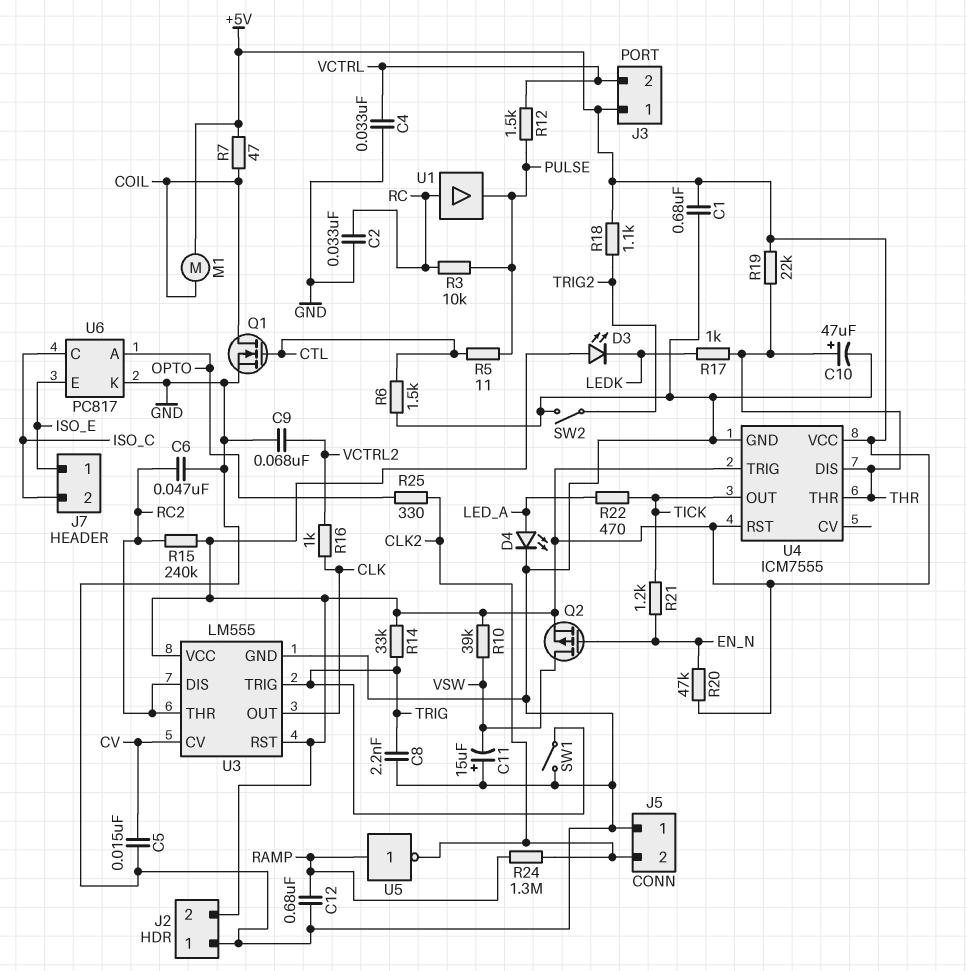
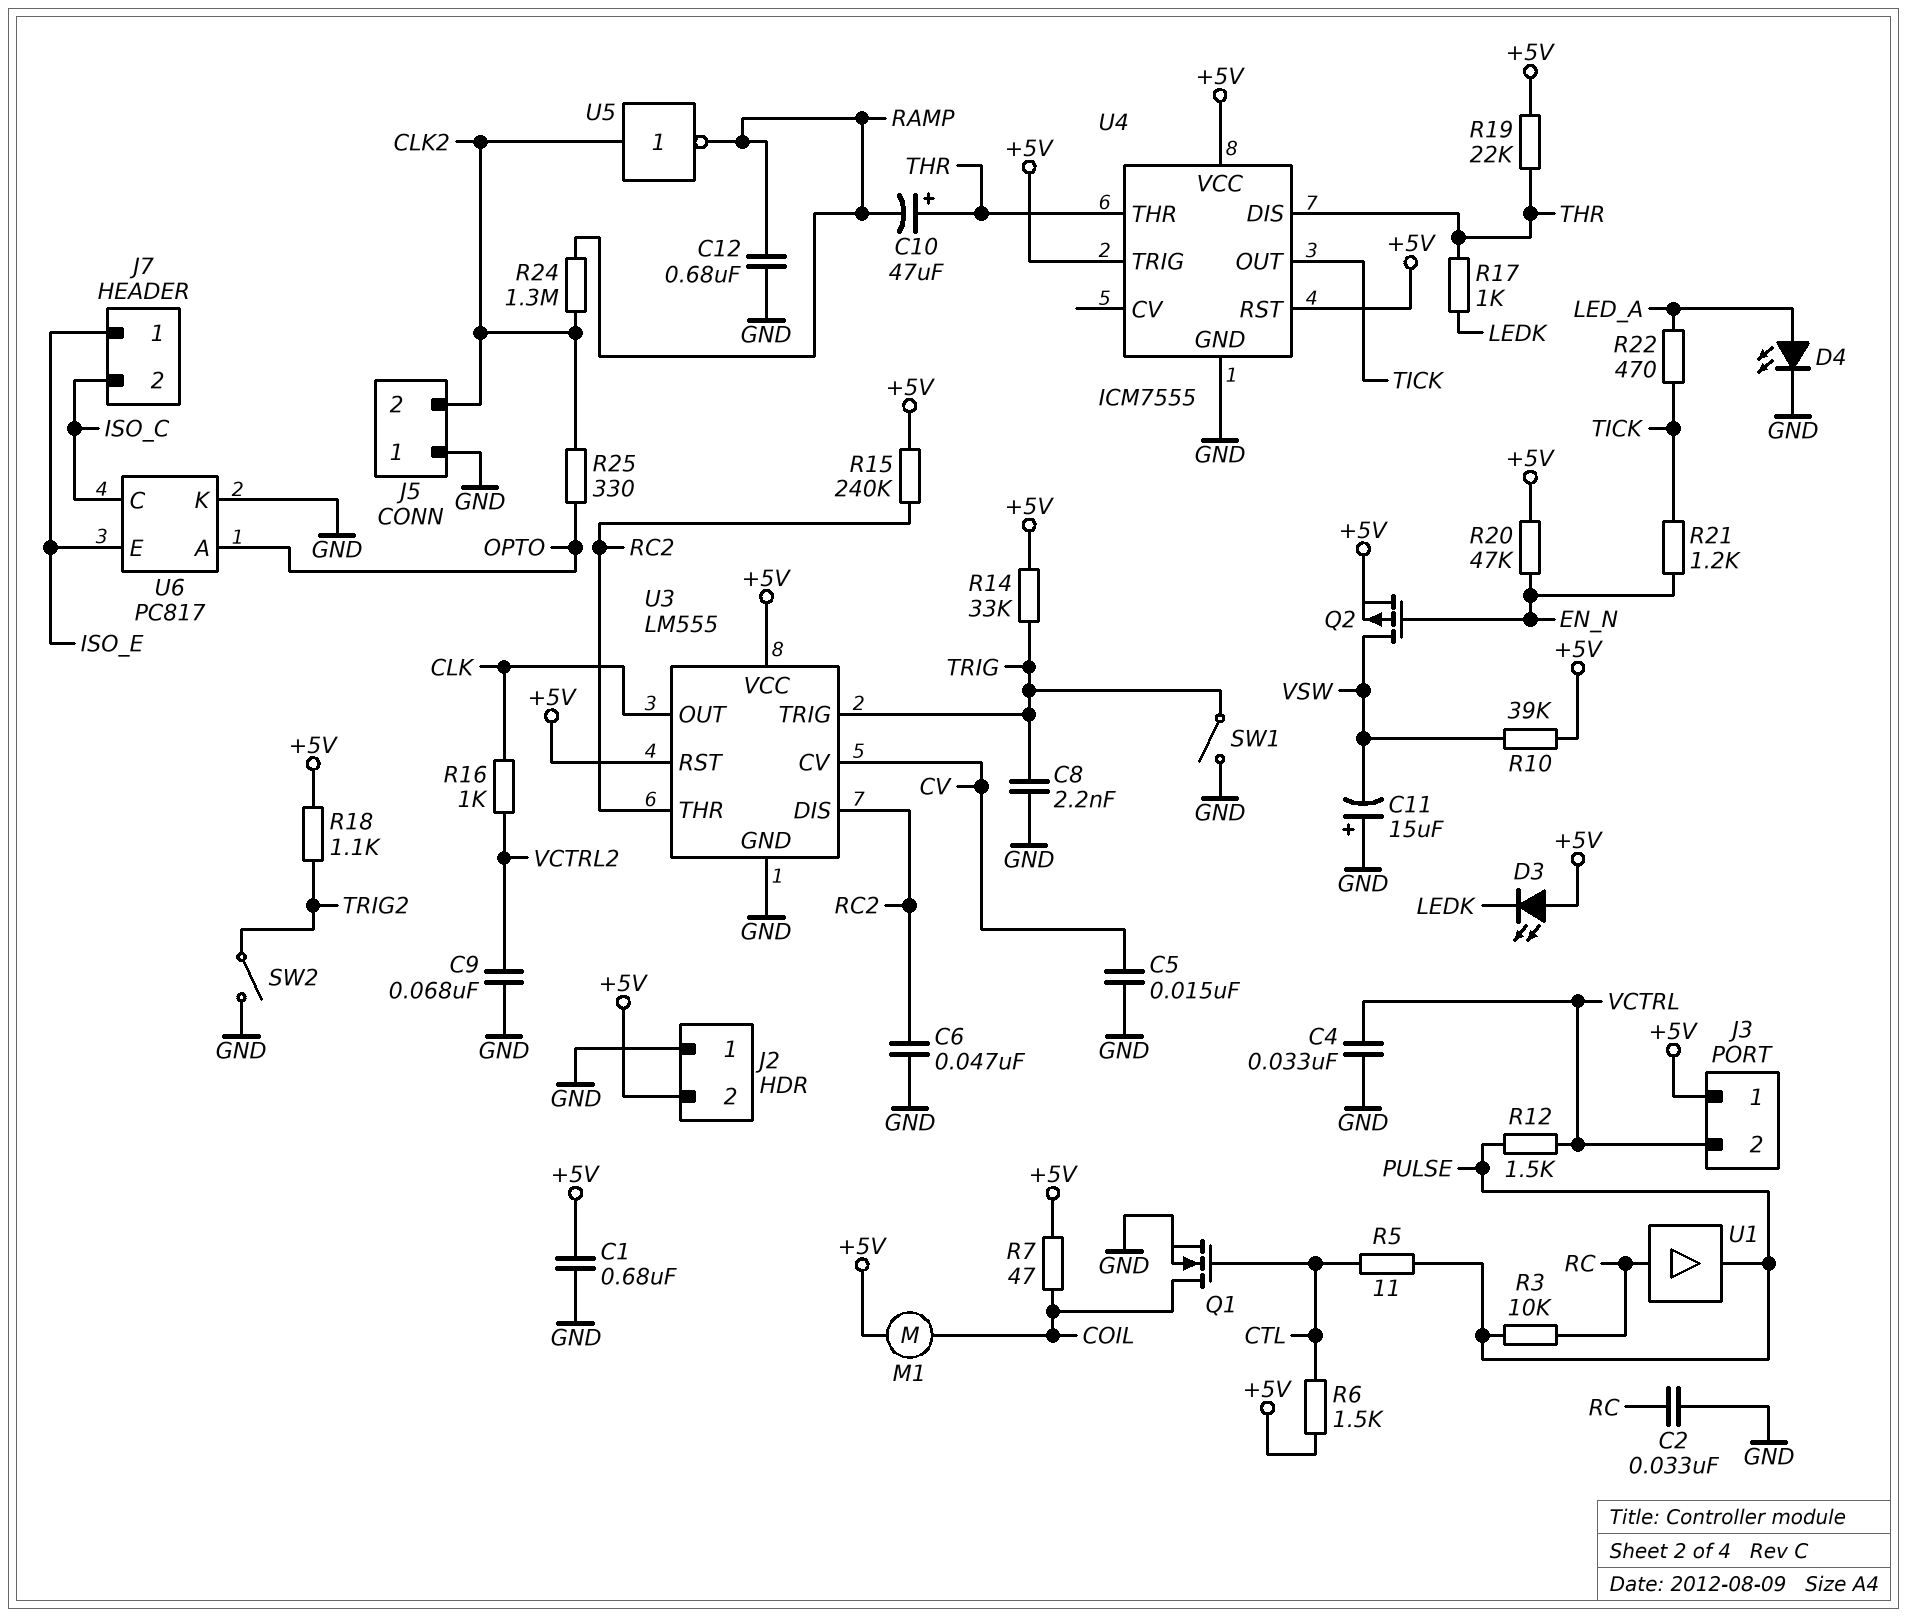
C10: 47uF (plus THR, minus GND) -> 47uF (plus THR, minus RAMP)
R6: 1.5k (CTL, GND) -> 1.5k (+5V, CTL)
U5: NOT (in RAMP, out CLK2) -> NOT (in CLK2, out RAMP)

